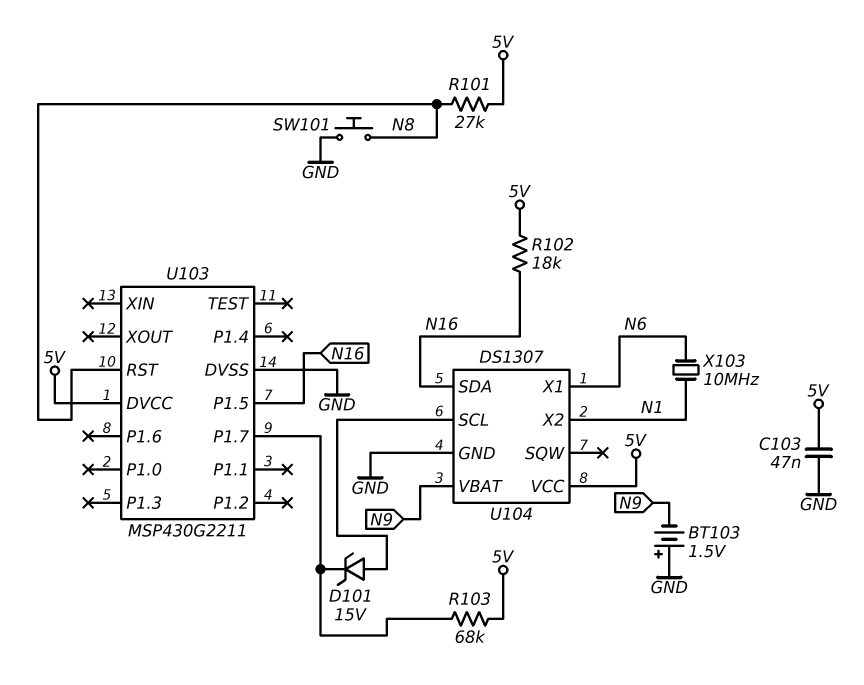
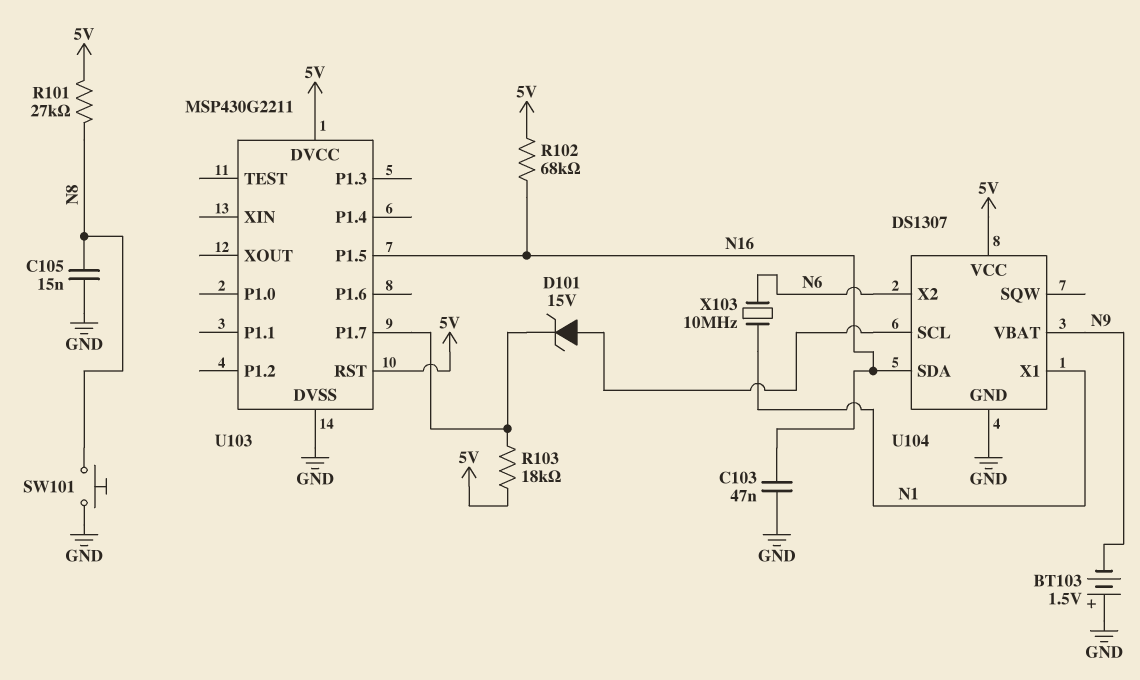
C103: 47nF (5V, GND) -> 47nF (GND, N16)
C105: none -> 15nF (GND, N8)
R102: 18k (5V, N16) -> 68k (5V, N16)
R103: 68k (5V, U103/P1.7) -> 18k (5V, U103/P1.7)
U103 pin RST: N8 -> 5V
U104 pin X1: N6 -> N1
U104 pin X2: N1 -> N6

